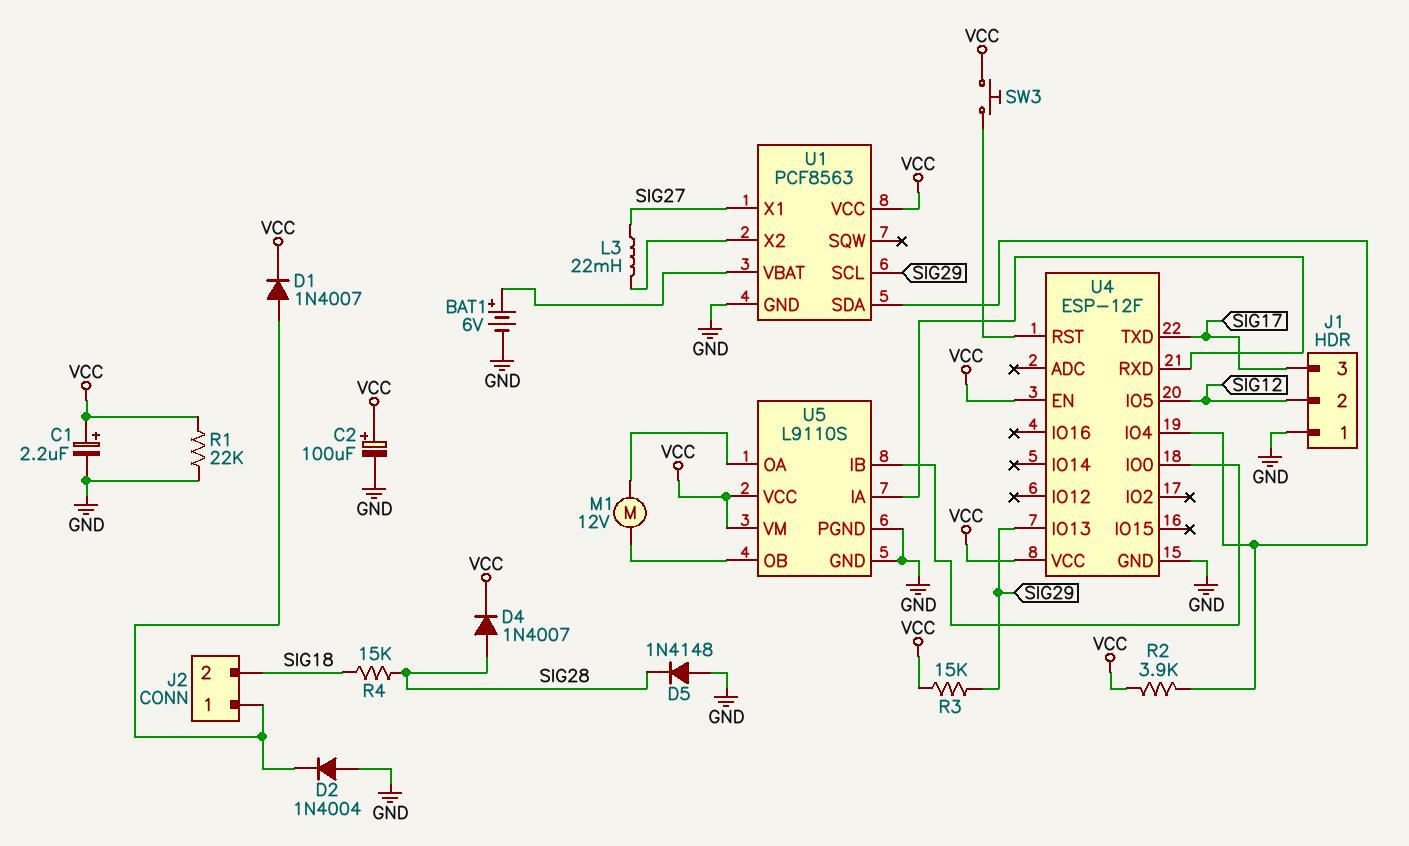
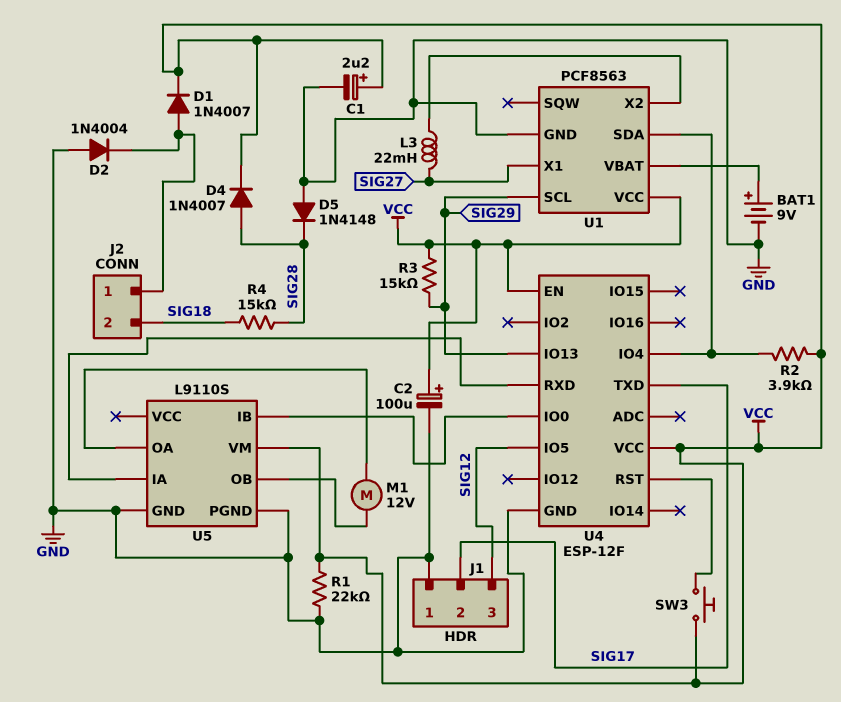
BAT1: 6V (plus U1/VBAT, minus GND) -> 9V (plus U1/VBAT, minus GND)
J1 pin 2: SIG12 -> SIG17
J1 pin 3: SIG17 -> SIG12
U5 pin VCC: VCC -> none

